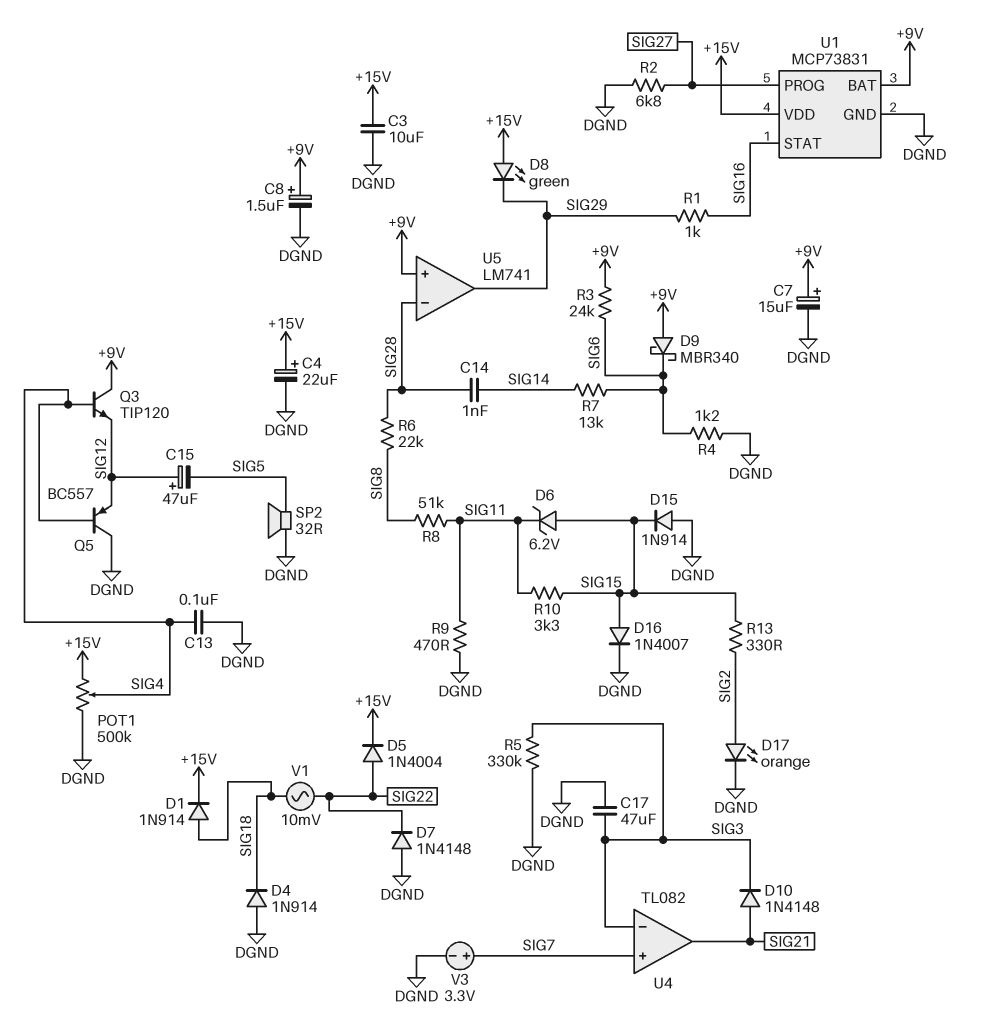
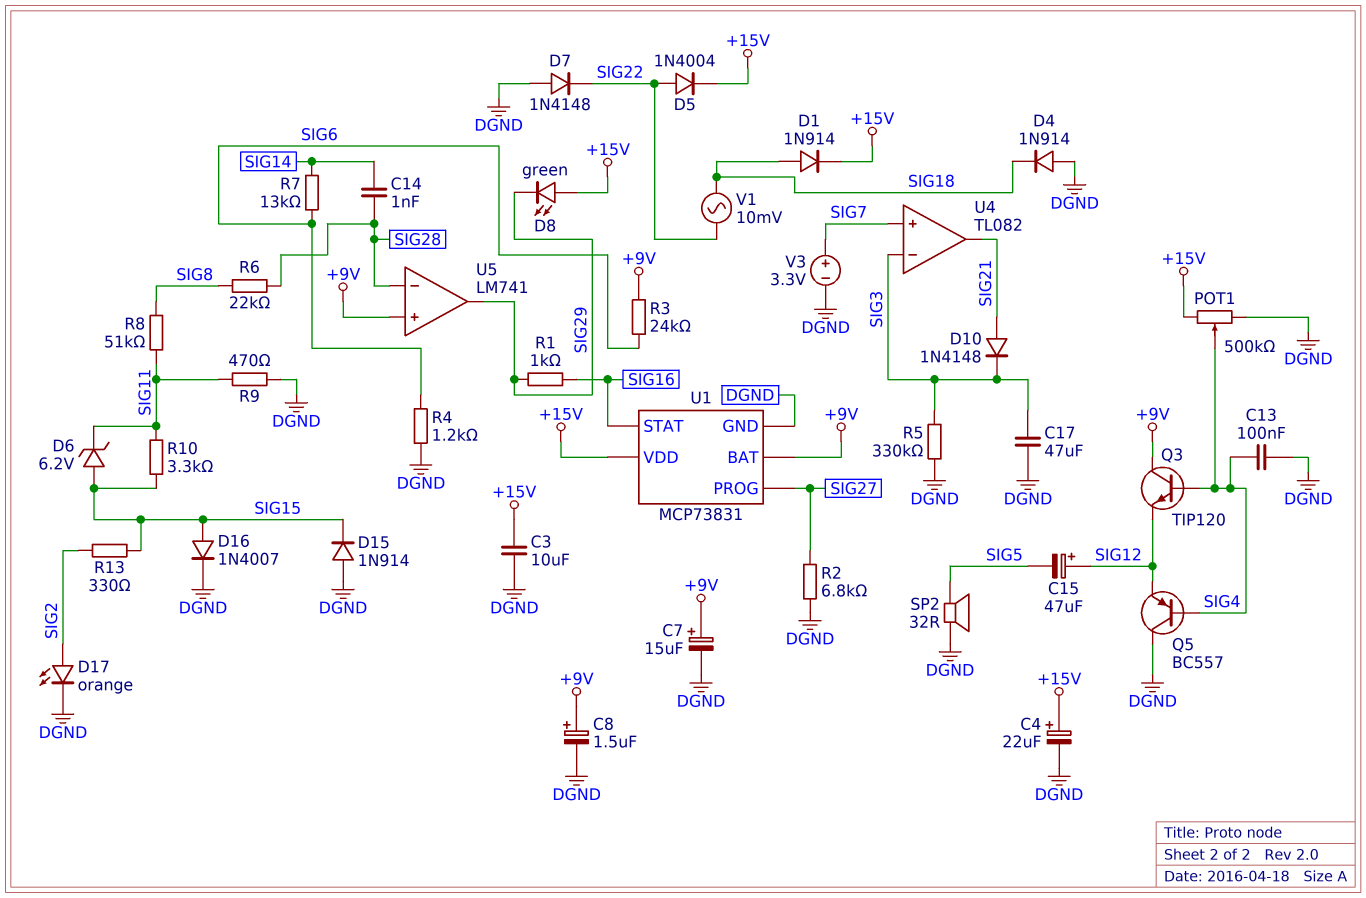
D9: schottky MBR340 (A +9V, K SIG6) -> none

